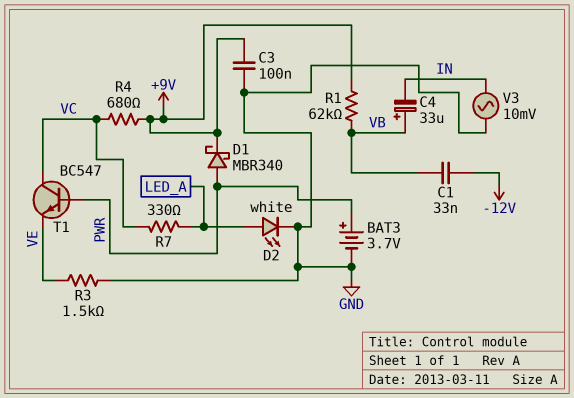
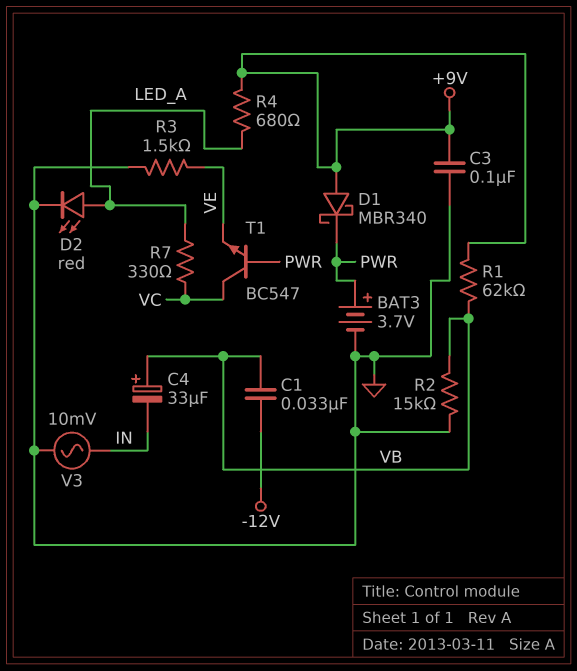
D1: schottky MBR340 (A PWR, K +9V) -> schottky MBR340 (A +9V, K PWR)
D2: LED white (A LED_A, K GND) -> LED red (A LED_A, K GND)
R2: none -> 15k (GND, VB)
R4: 680 (+9V, VC) -> 680 (+9V, LED_A)

